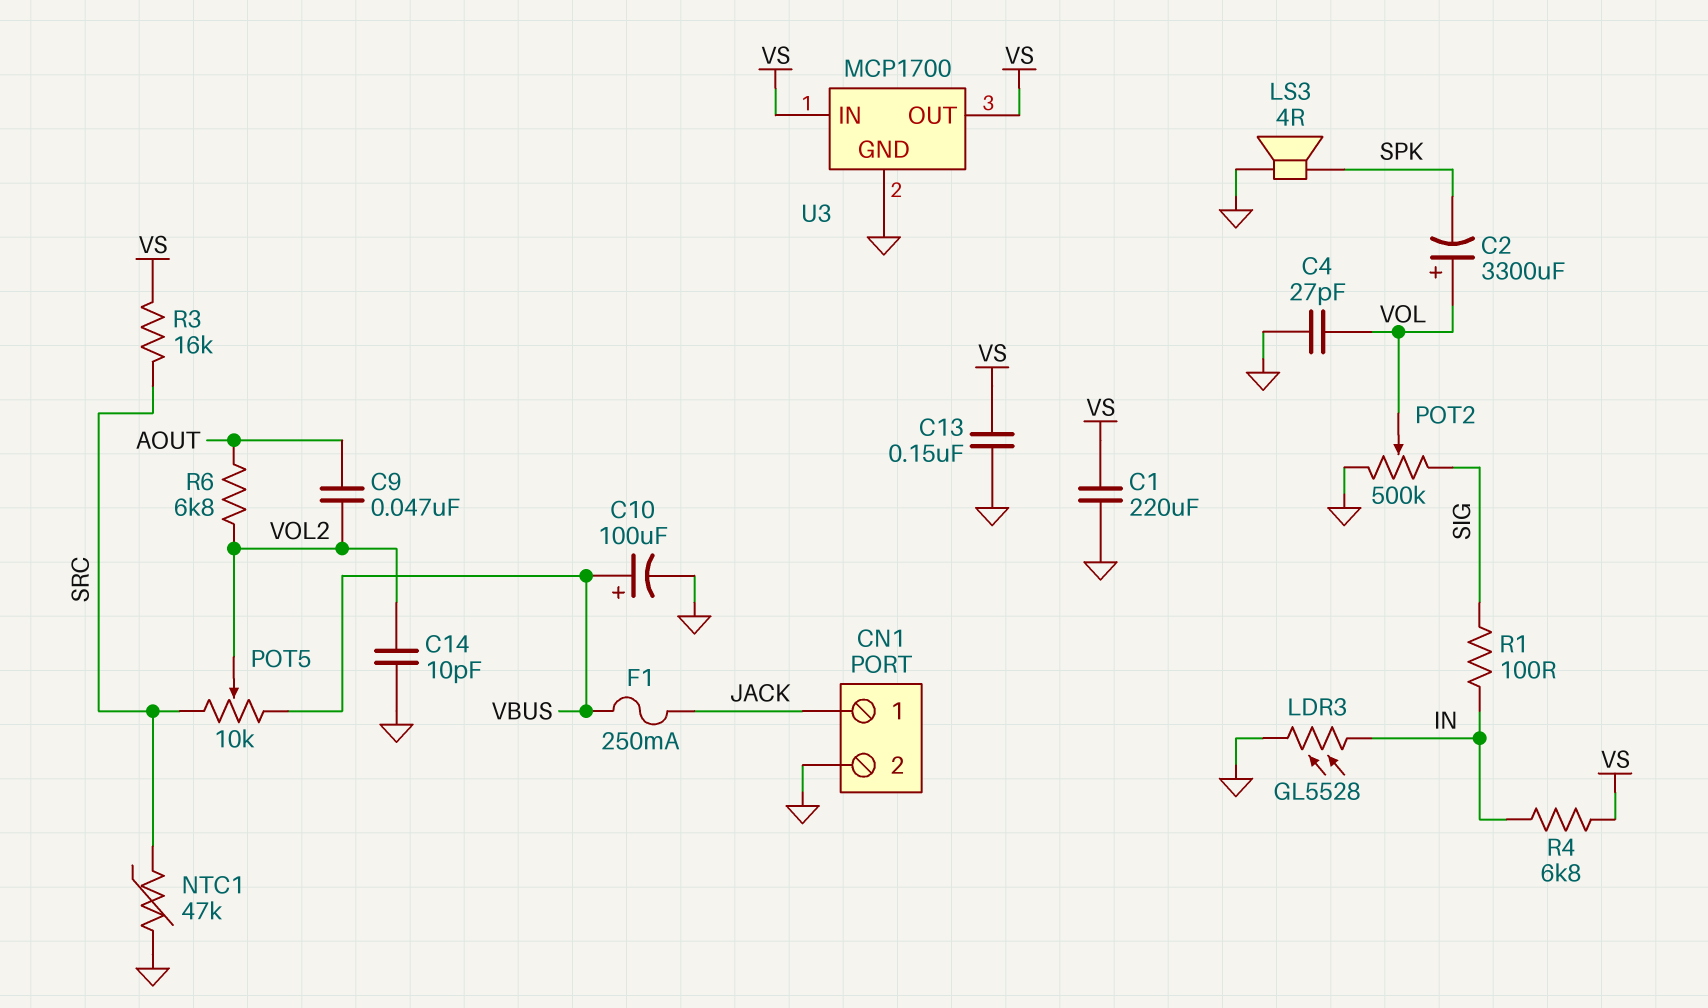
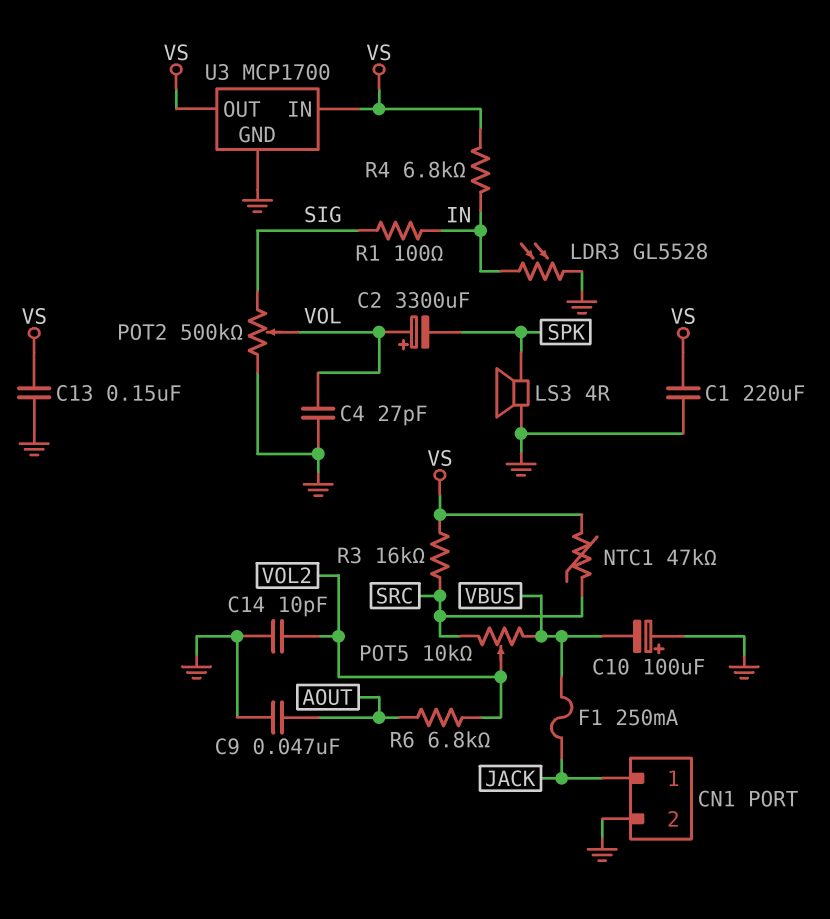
C9: 47nF (AOUT, VOL2) -> 47nF (AOUT, GND)
C10: 100uF (plus VBUS, minus GND) -> 100uF (plus GND, minus VBUS)
NTC1: 47k (GND, SRC) -> 47k (SRC, VS)

